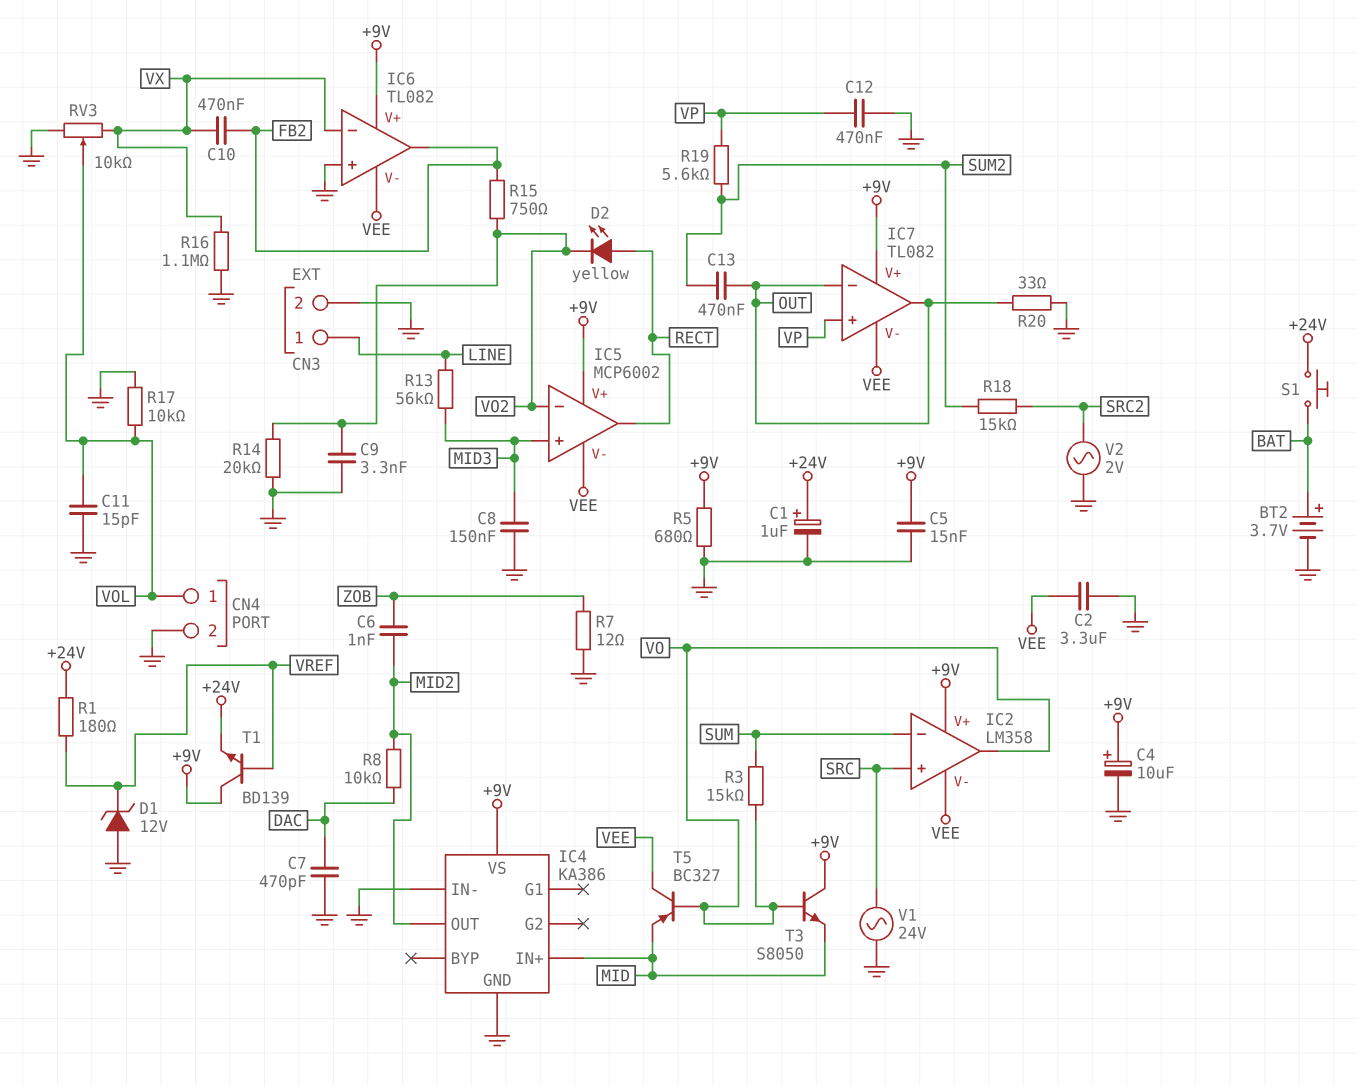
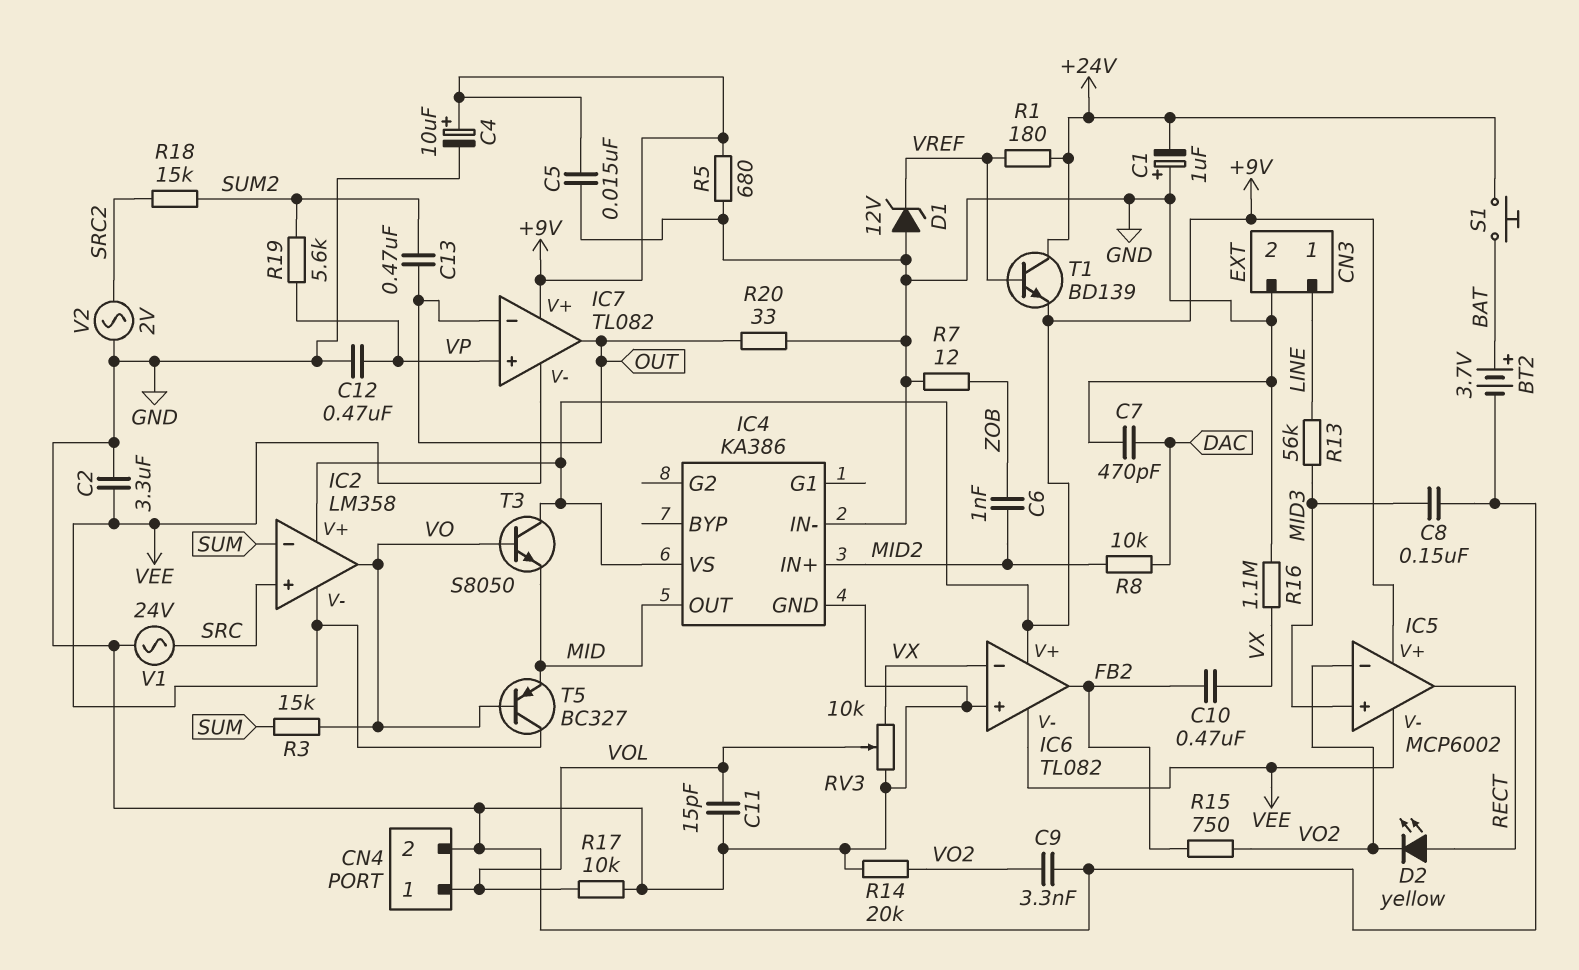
C1: 1uF (plus +24V, minus GND) -> 1uF (plus GND, minus +24V)
IC4 pin IN+: MID -> MID2
IC4 pin OUT: MID2 -> MID
T1: NPN BD139 (B VREF, C +9V, E +24V) -> NPN BD139 (B VREF, C +24V, E +9V)

